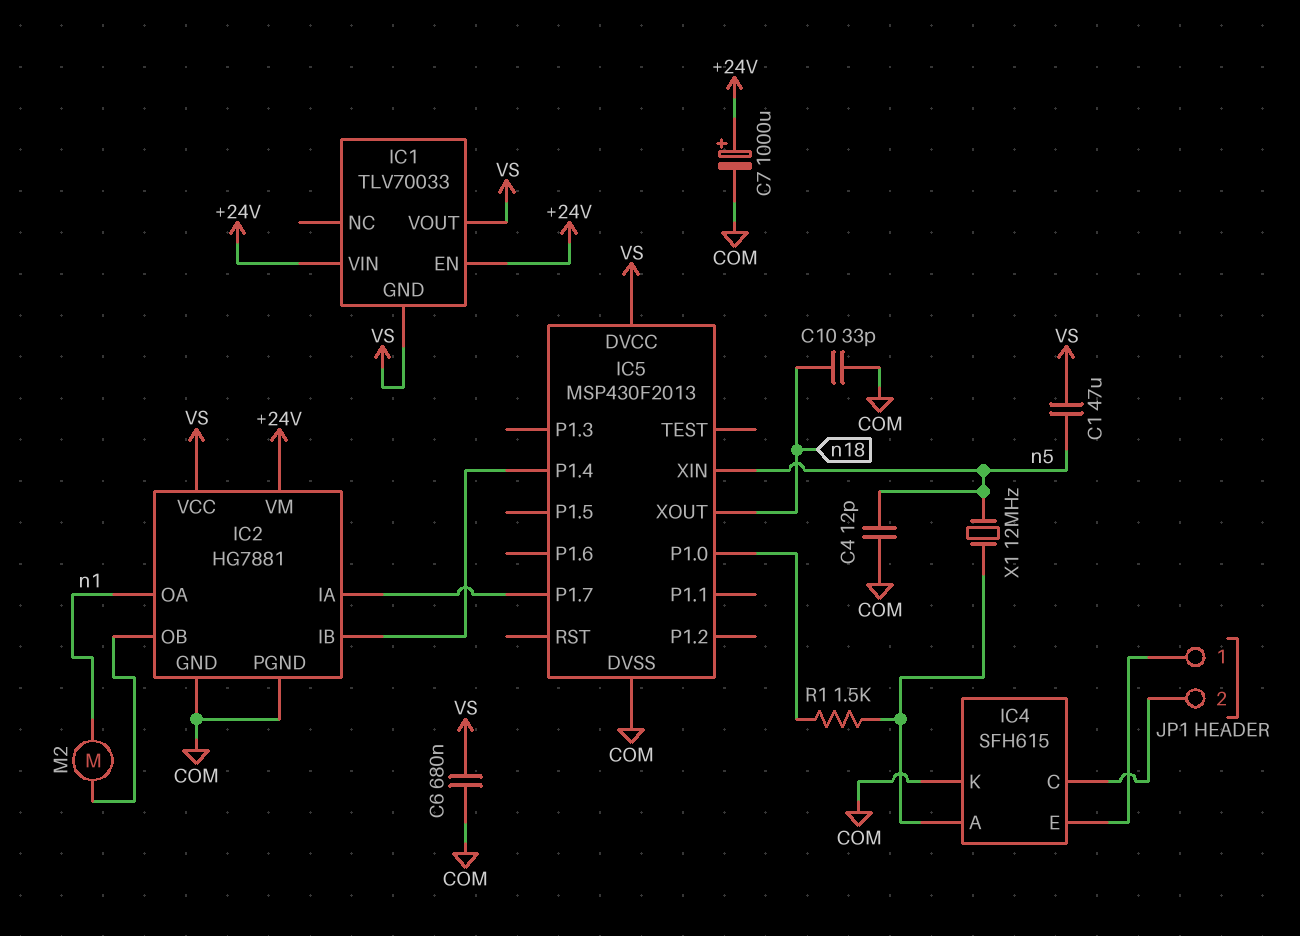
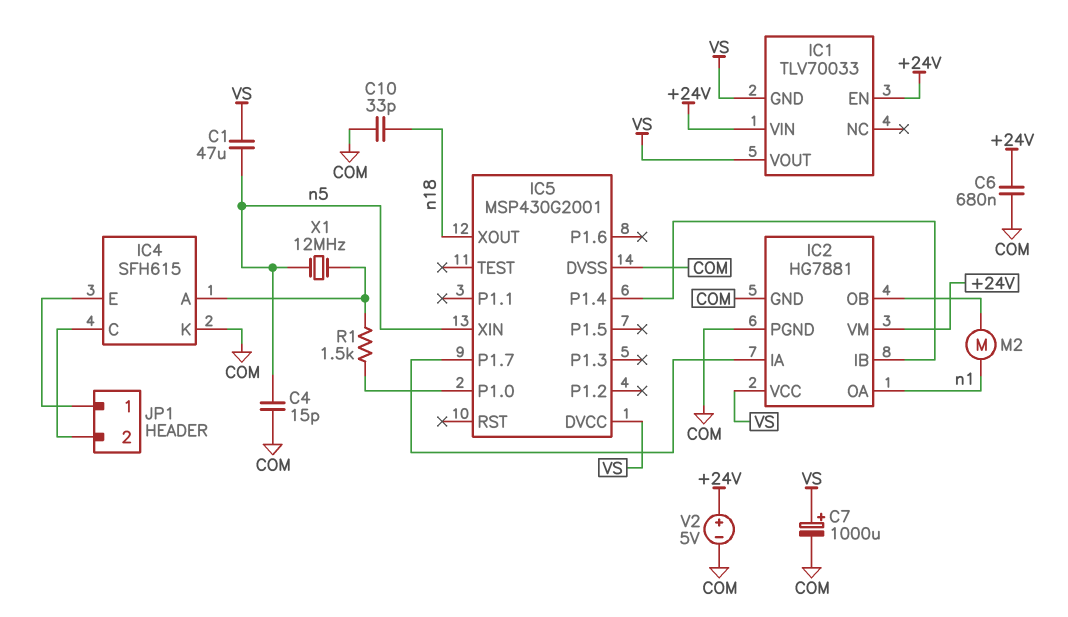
C4: 12pF (COM, n5) -> 15pF (COM, n5)
C6: 680nF (COM, VS) -> 680nF (+24V, COM)
C7: 1000uF (plus +24V, minus COM) -> 1000uF (plus VS, minus COM)
IC5: MSP430F2013 -> MSP430G2001
V2: none -> 5V (plus +24V, minus COM)

